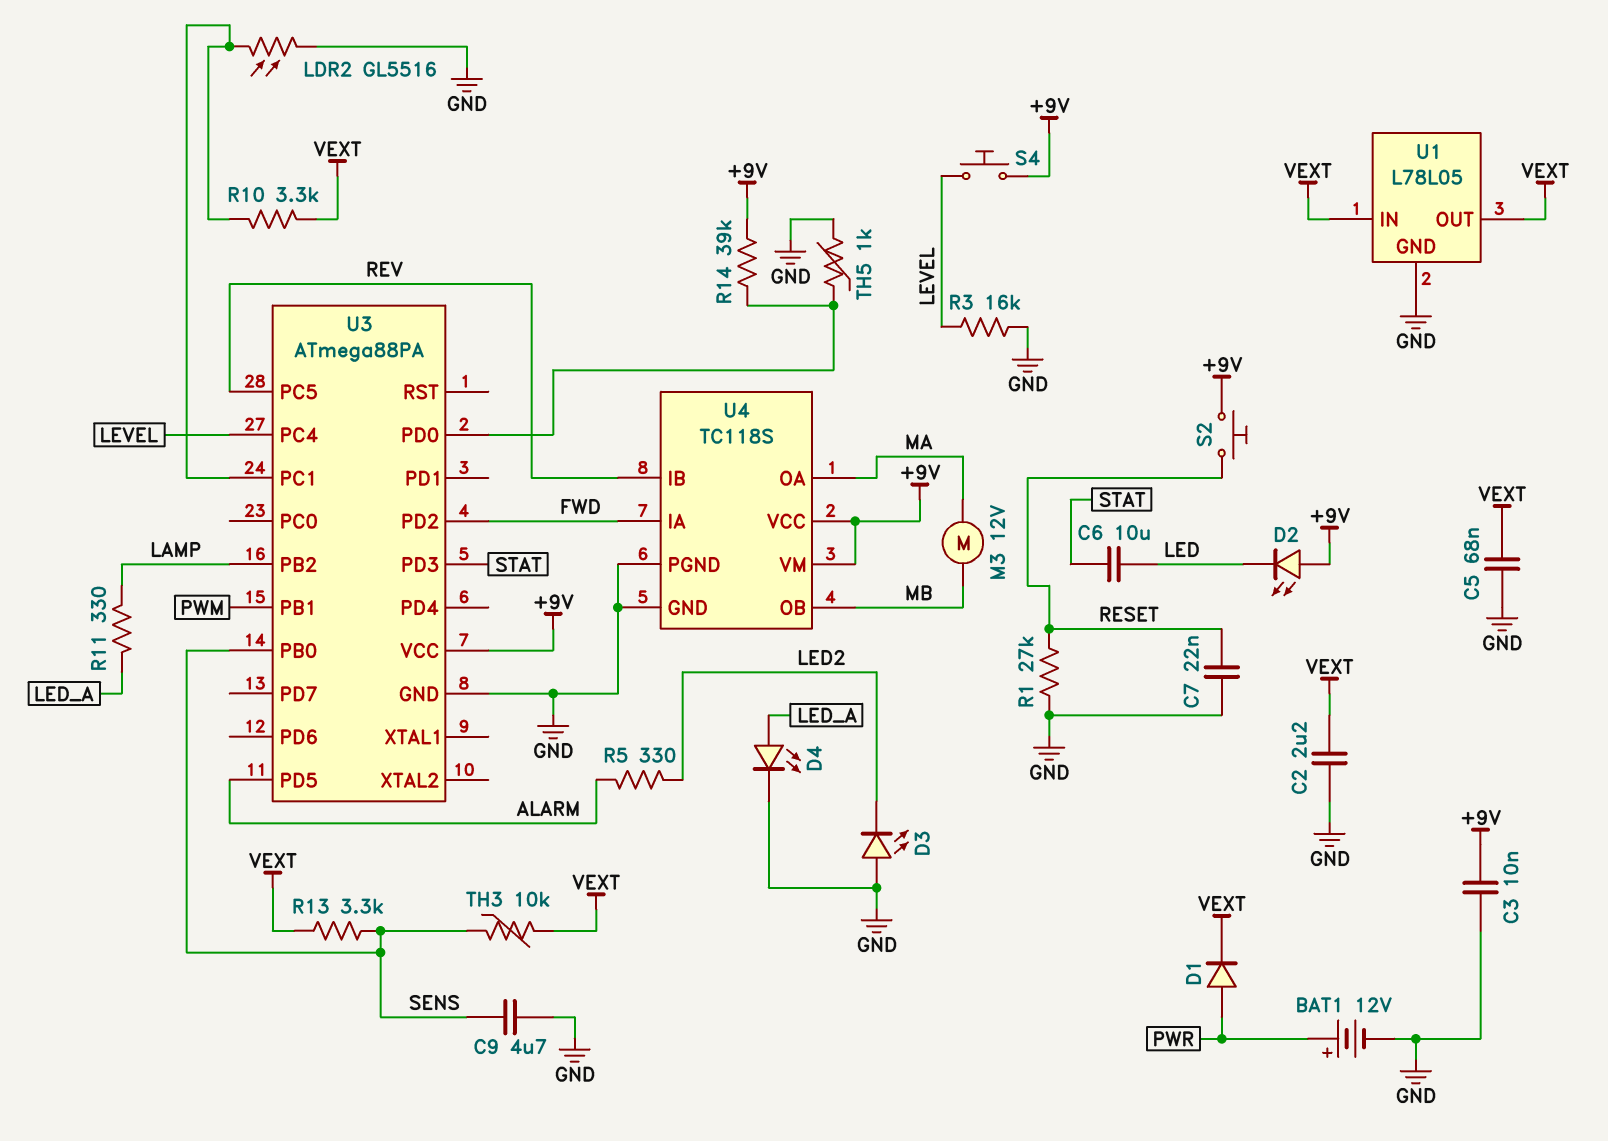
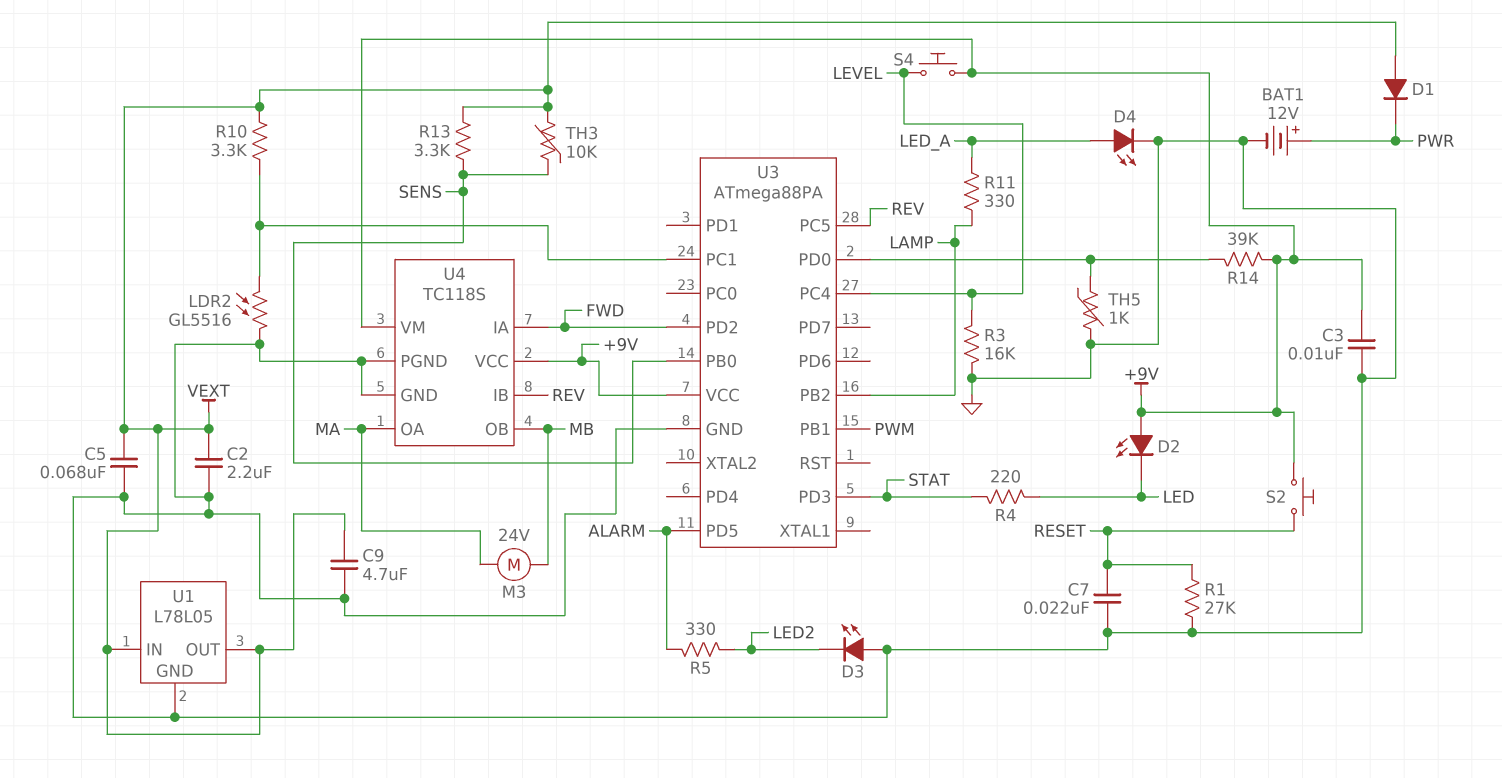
C6: 10uF (LED, STAT) -> none
C9: 4.7uF (GND, SENS) -> 4.7uF (GND, VEXT)
D1: diode (A PWR, K VEXT) -> diode (A VEXT, K PWR)
M3: motor 12V (MA, MB) -> motor 24V (MA, MB)
R4: none -> 220 (LED, STAT)

